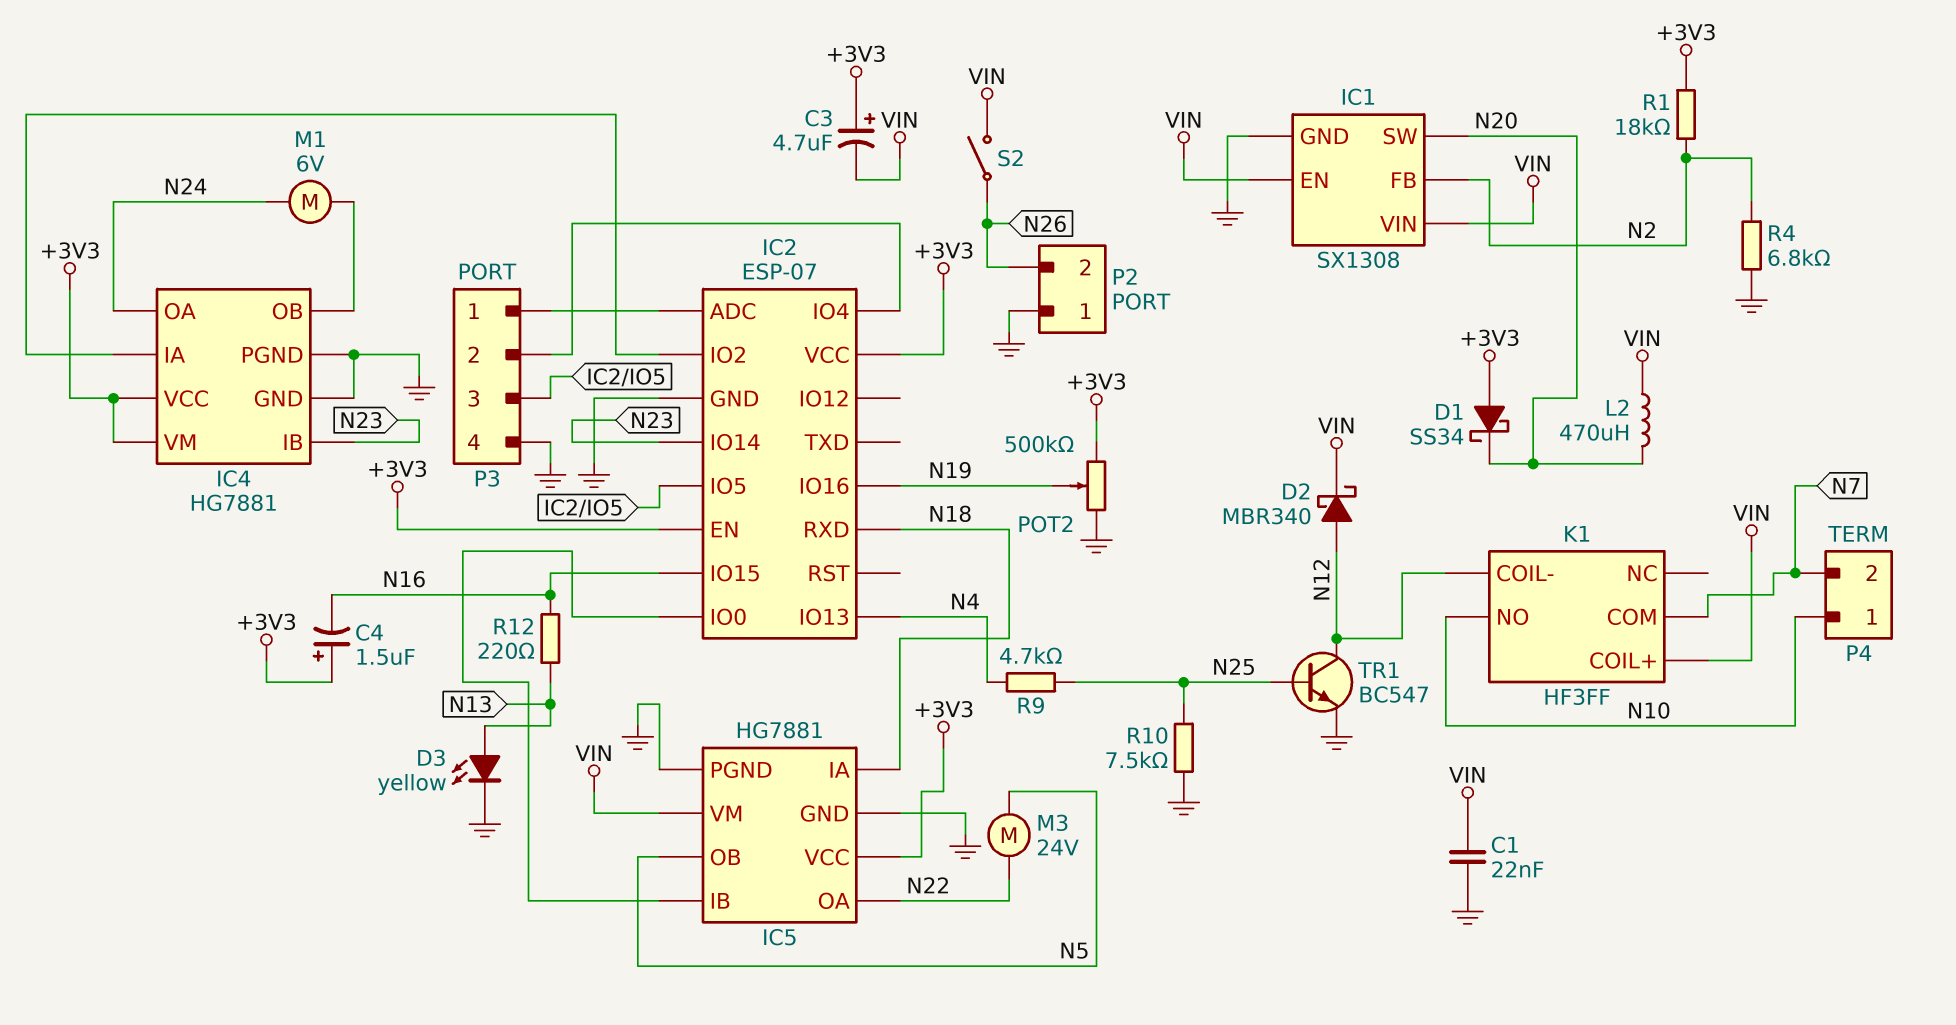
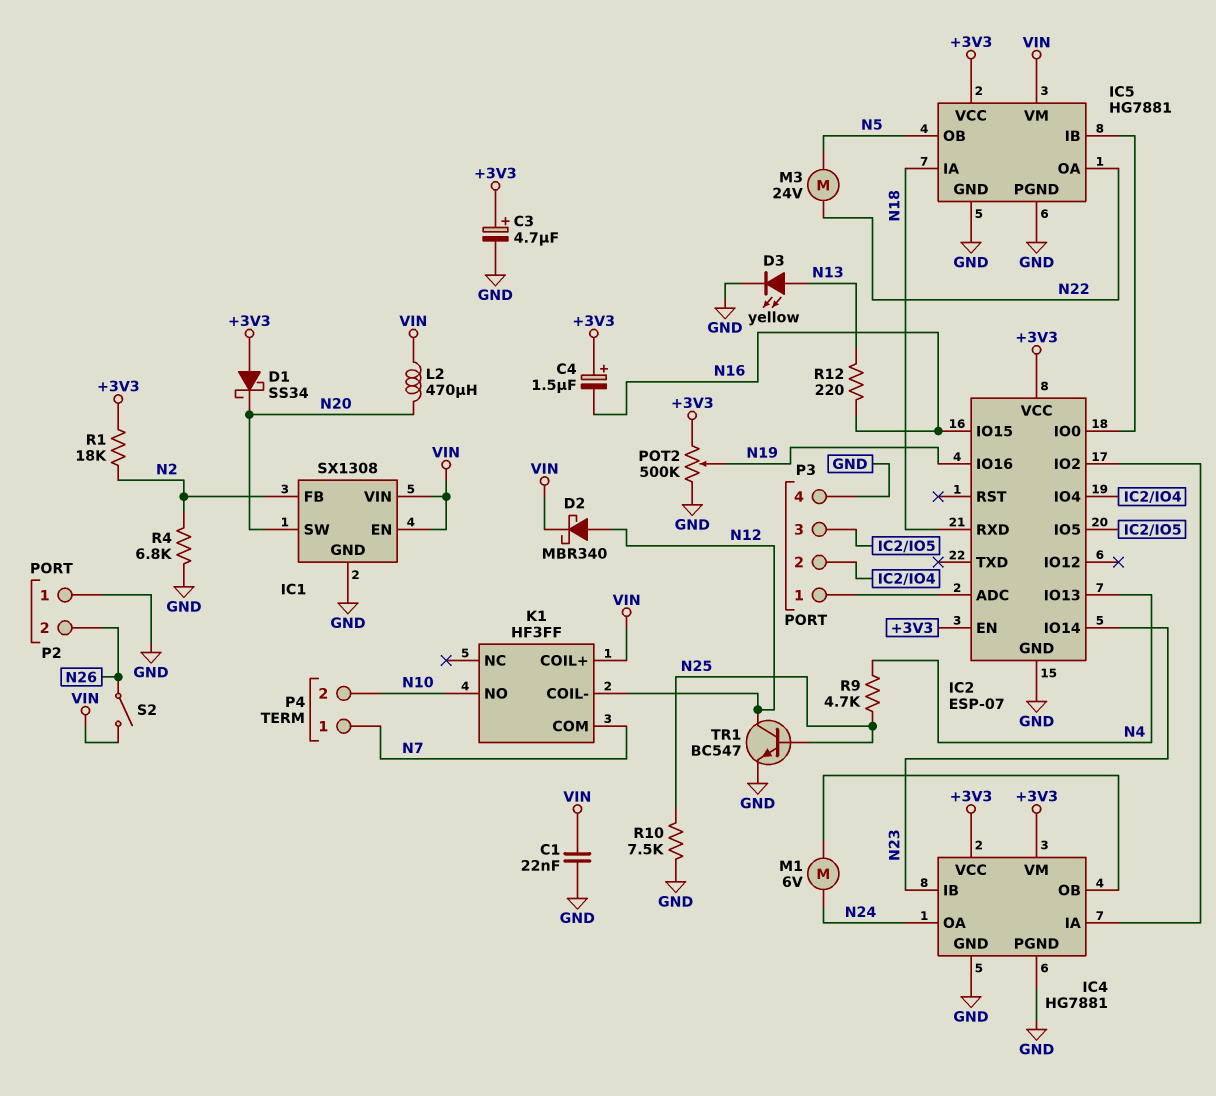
C3: 4.7uF (plus +3V3, minus VIN) -> 4.7uF (plus +3V3, minus GND)
P4 pin 1: N10 -> N7
P4 pin 2: N7 -> N10

